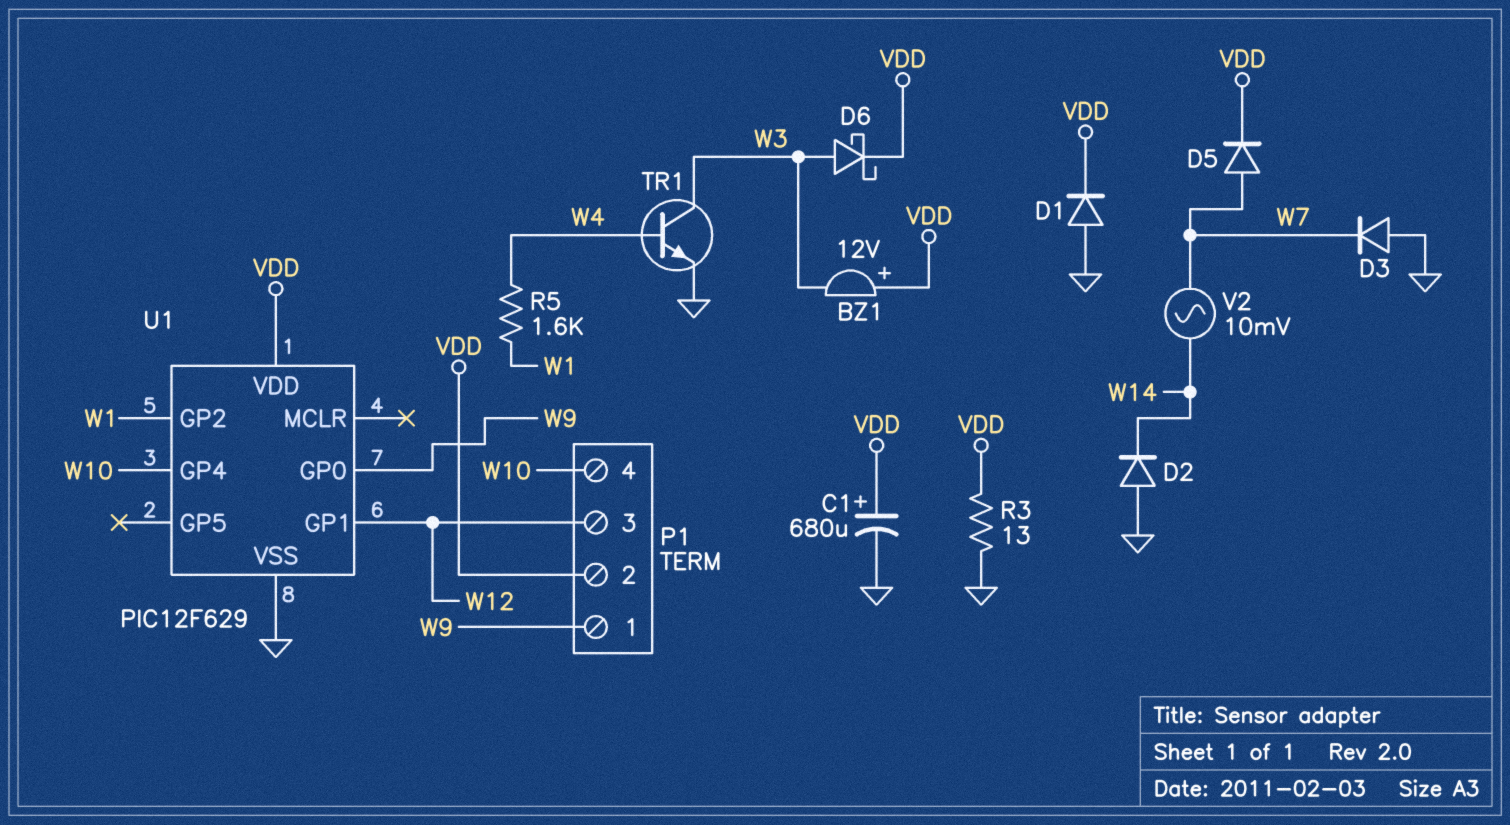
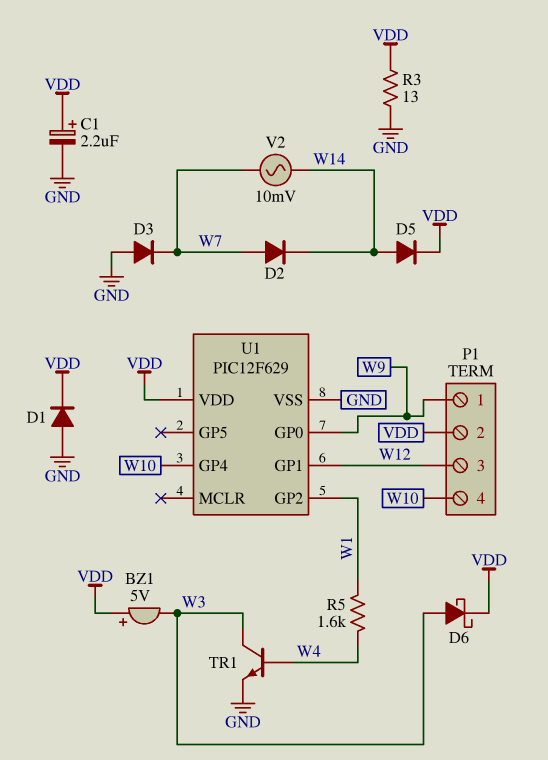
BZ1: buzzer 12V (plus VDD, minus W3) -> buzzer 5V (plus VDD, minus W3)
C1: 680uF (plus VDD, minus GND) -> 2.2uF (plus VDD, minus GND)
D2: diode (A GND, K W14) -> diode (A W7, K W14)
D5: diode (A W7, K VDD) -> diode (A W14, K VDD)

